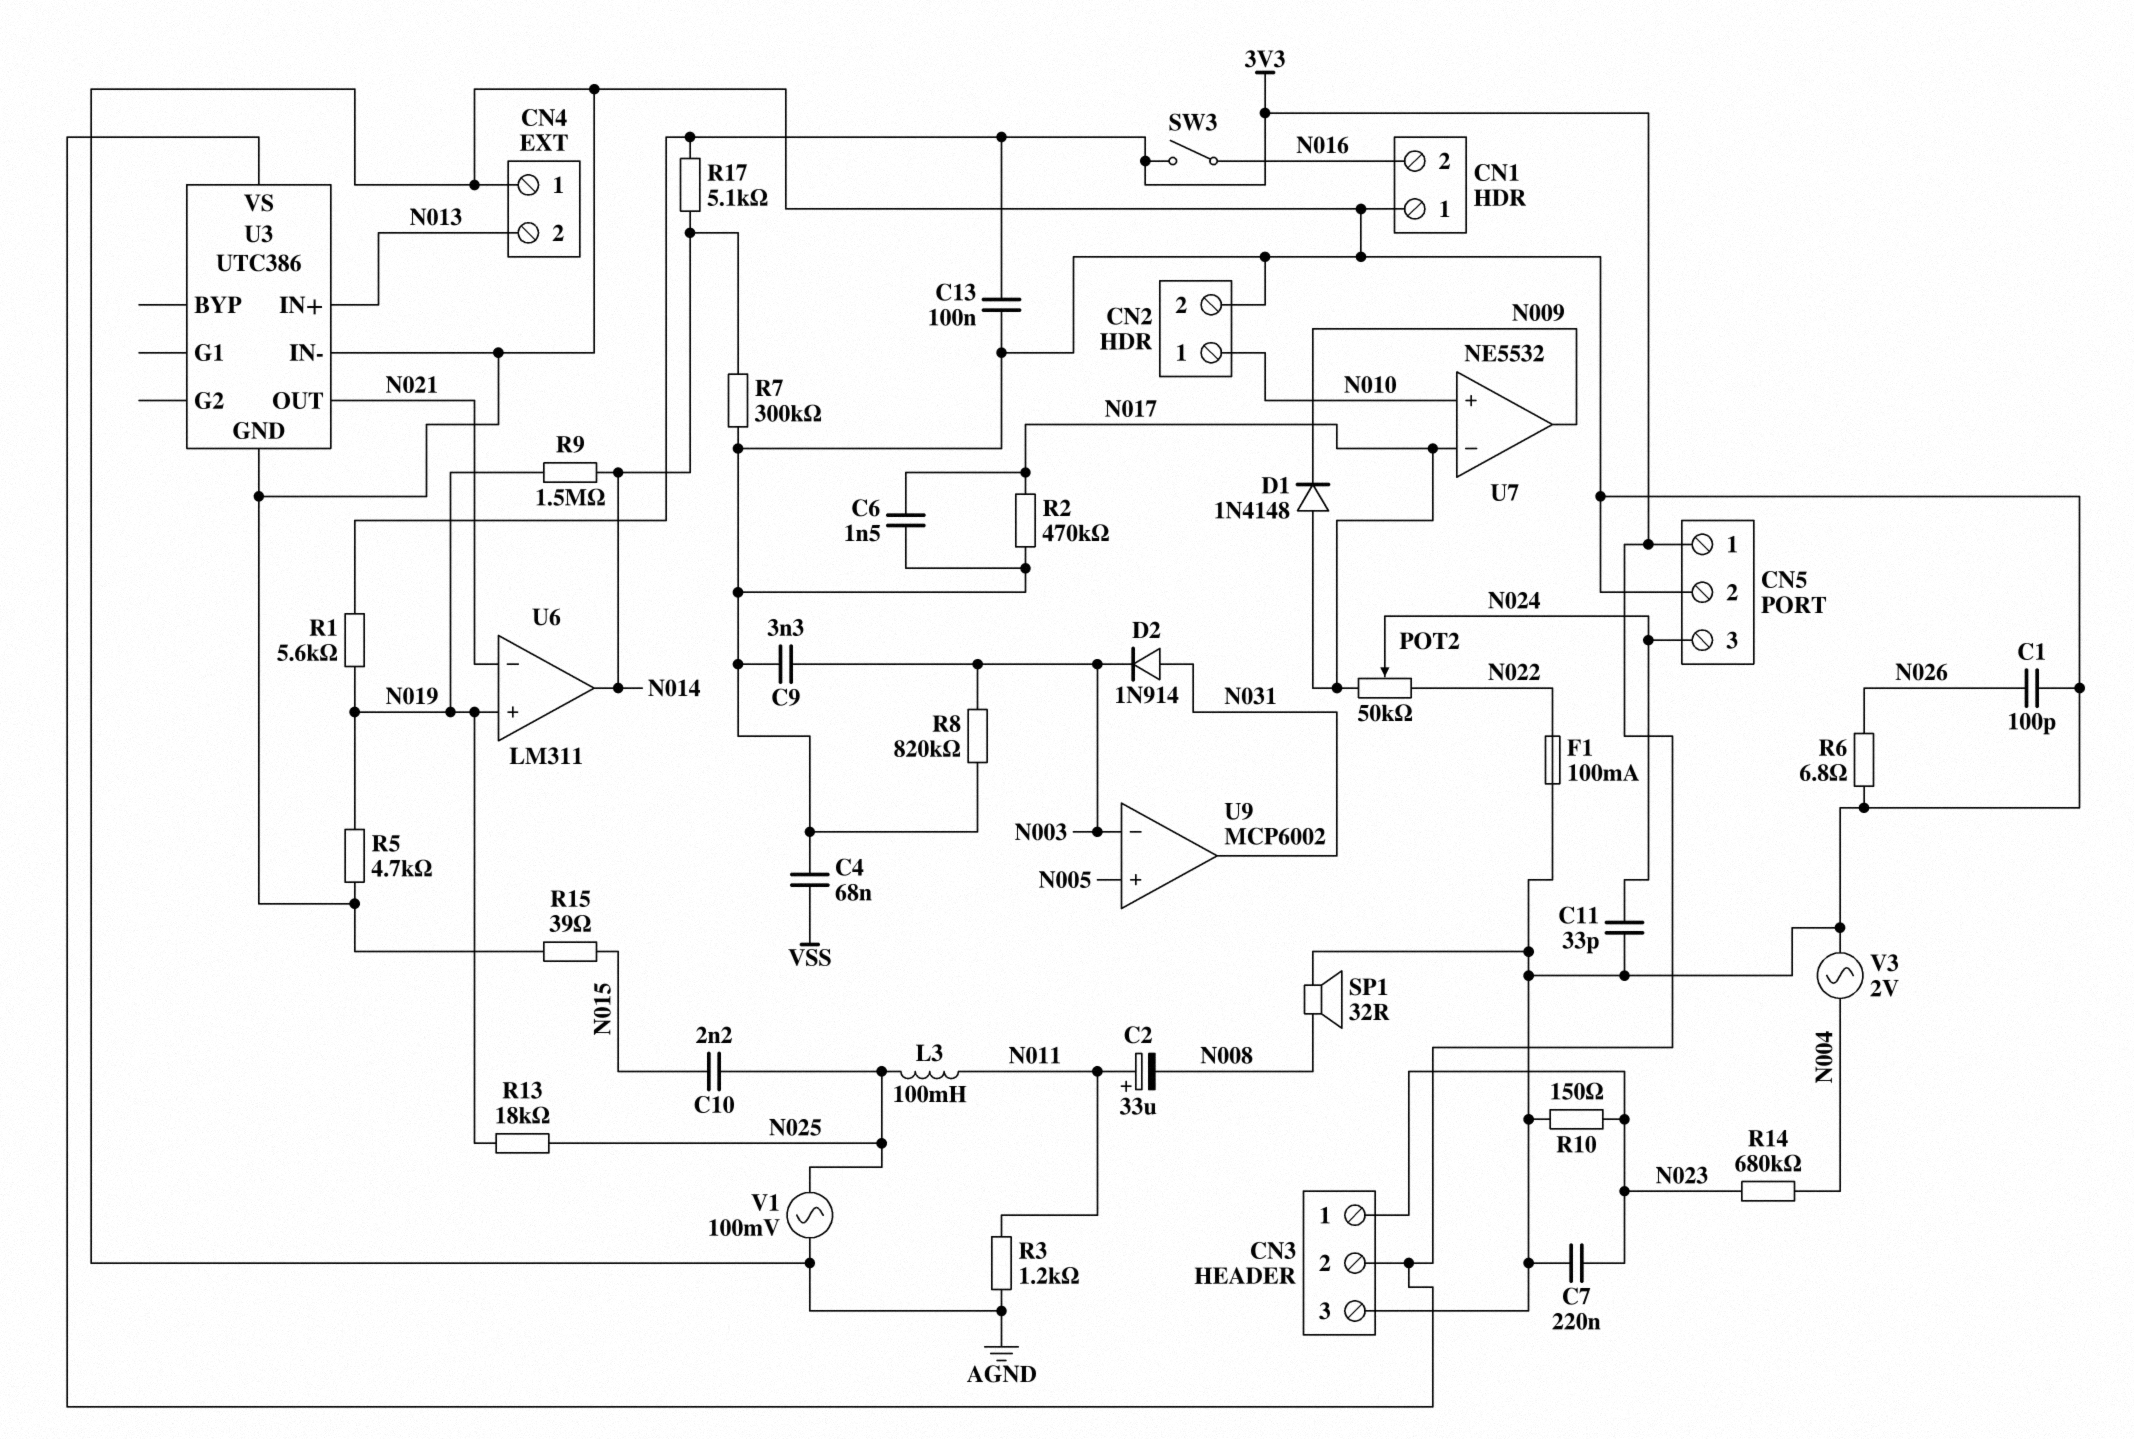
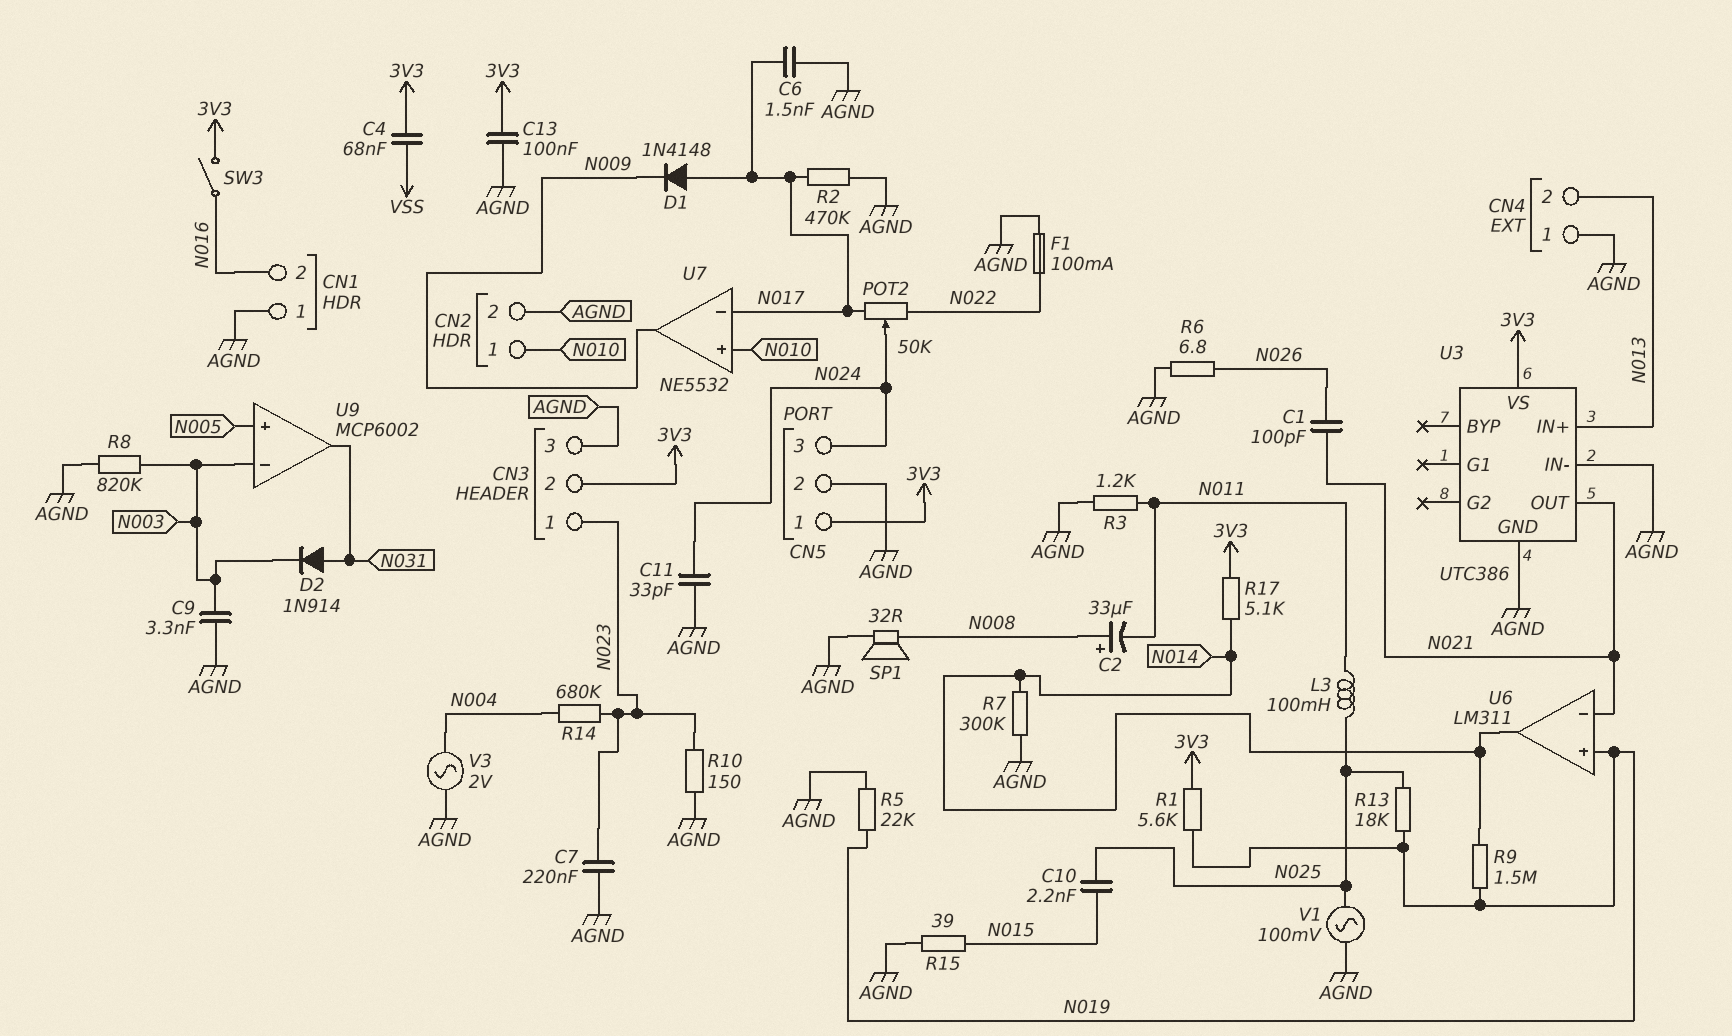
C1: 100pF (AGND, N026) -> 100pF (N021, N026)
C2: 33uF (plus N011, minus N008) -> 33uF (plus N008, minus N011)
C4: 68nF (AGND, VSS) -> 68nF (3V3, VSS)
R5: 4.7k (AGND, N019) -> 22k (AGND, N019)

